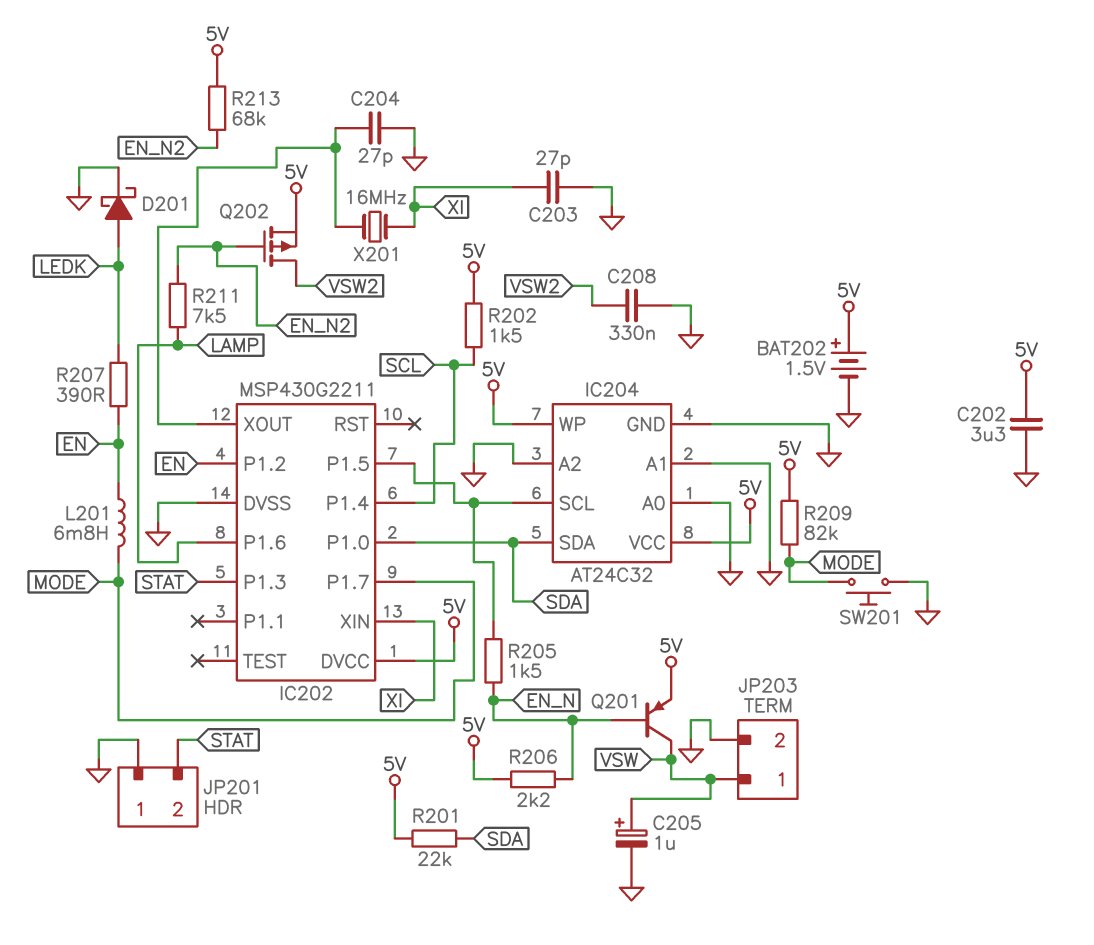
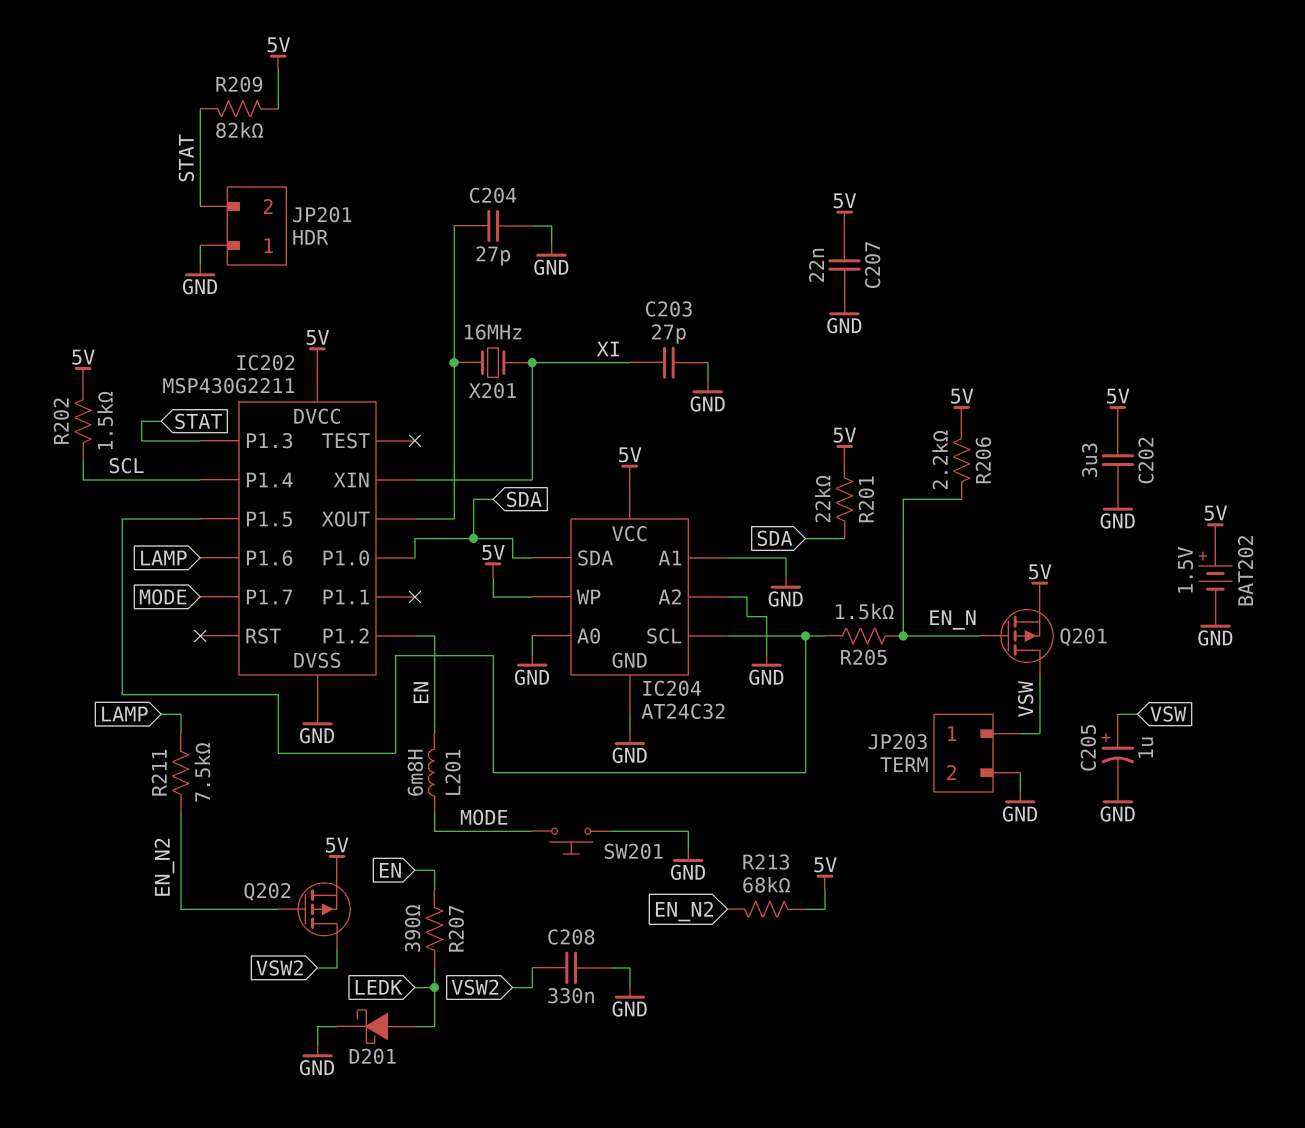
C207: none -> 22nF (5V, GND)
Q201: PNP (B EN_N, C VSW, E 5V) -> PMOS (G EN_N, D VSW, S 5V)
R209: 82k (5V, MODE) -> 82k (5V, STAT)

